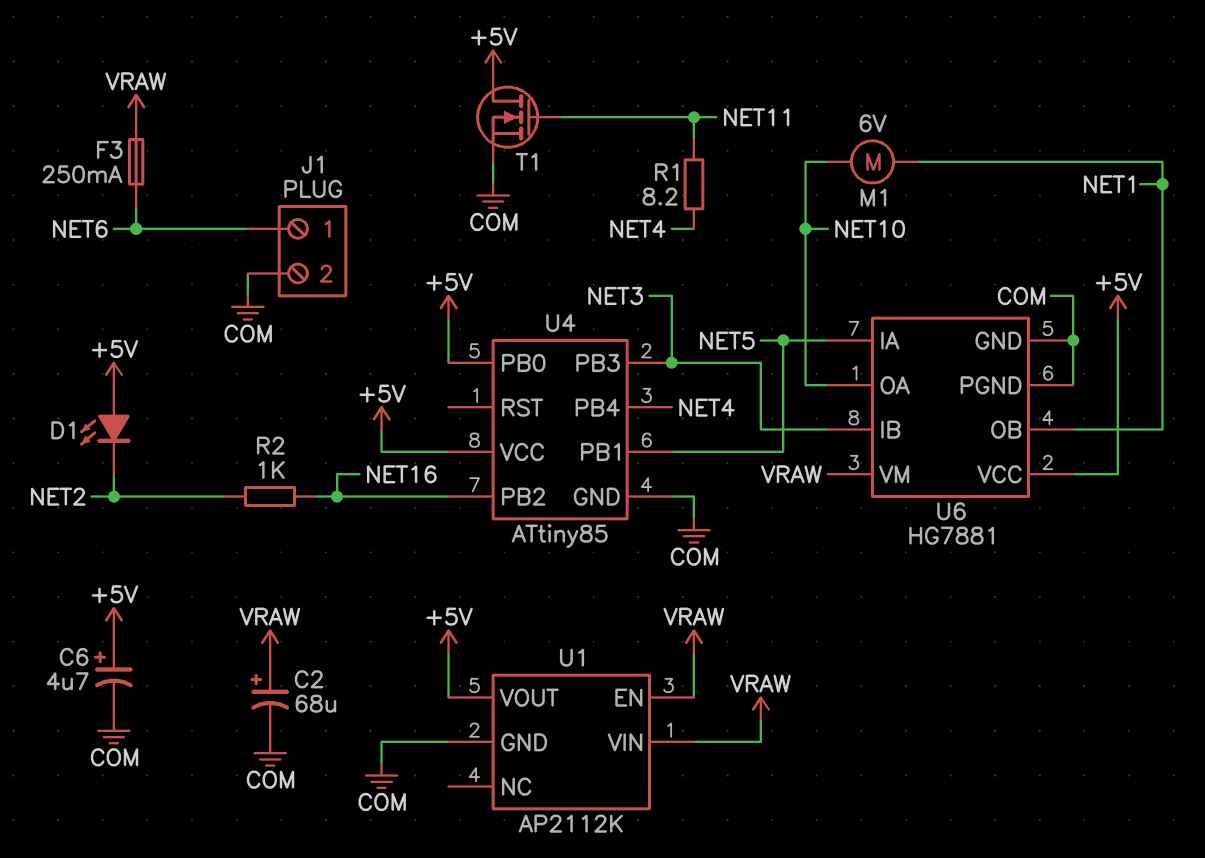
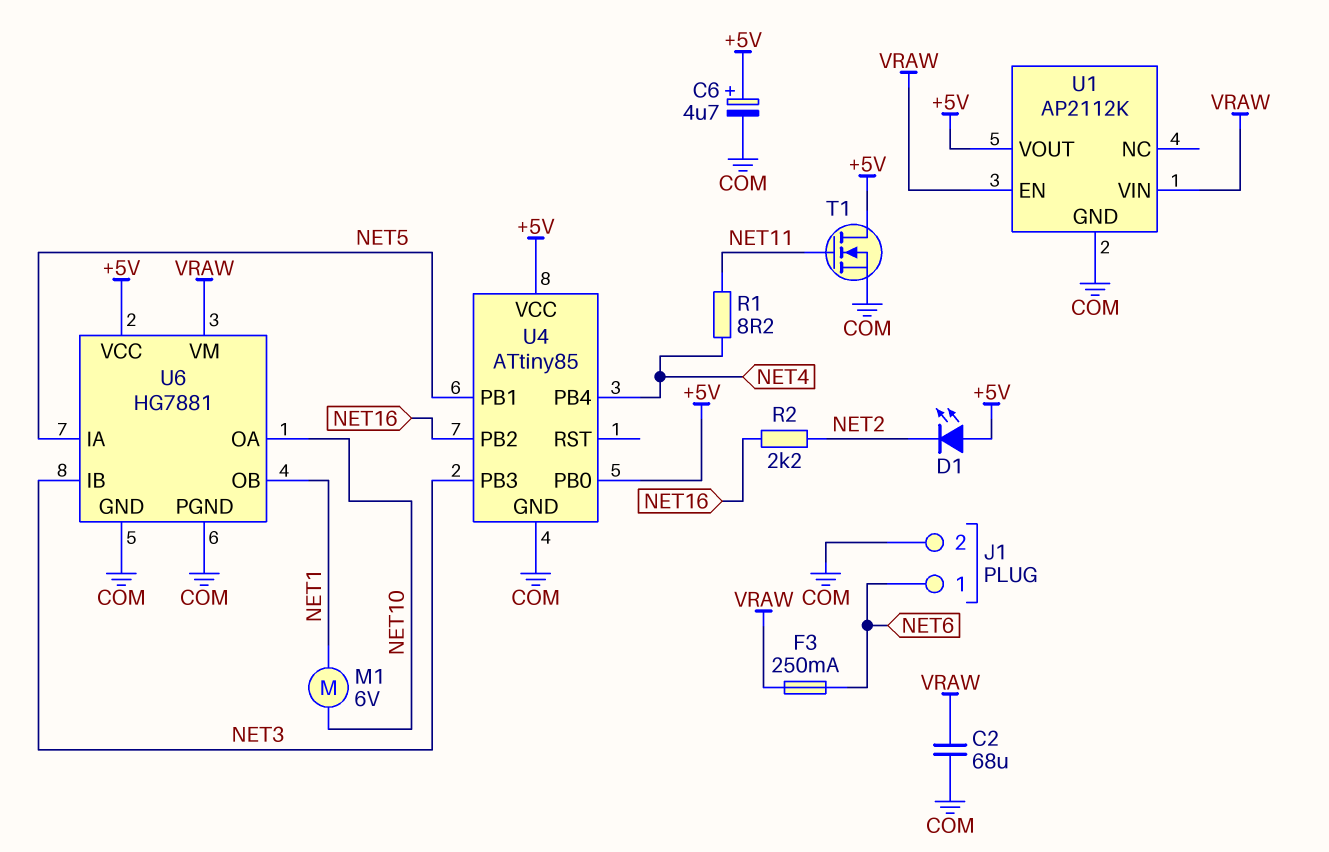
C2: 68uF (plus VRAW, minus COM) -> 68uF (COM, VRAW)
R2: 1k (NET2, NET16) -> 2.2k (NET2, NET16)

